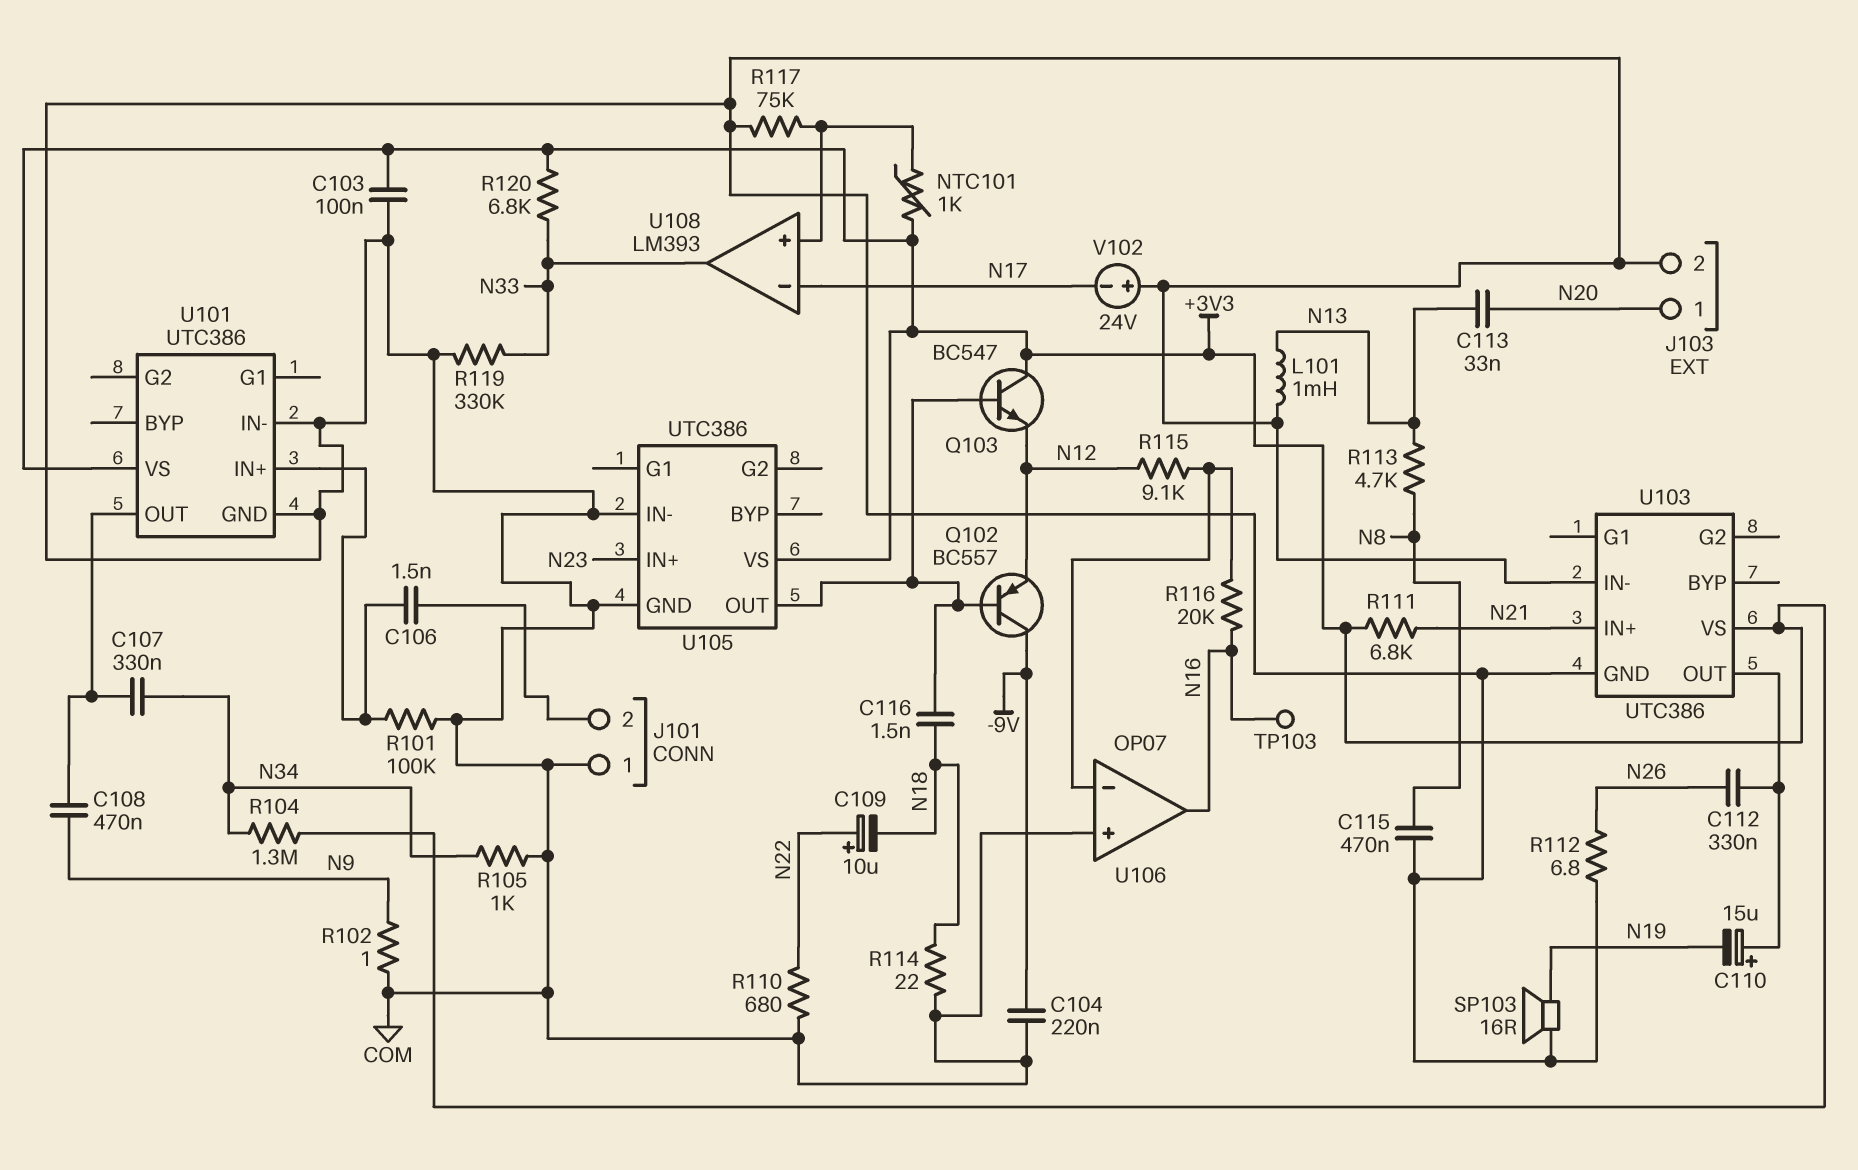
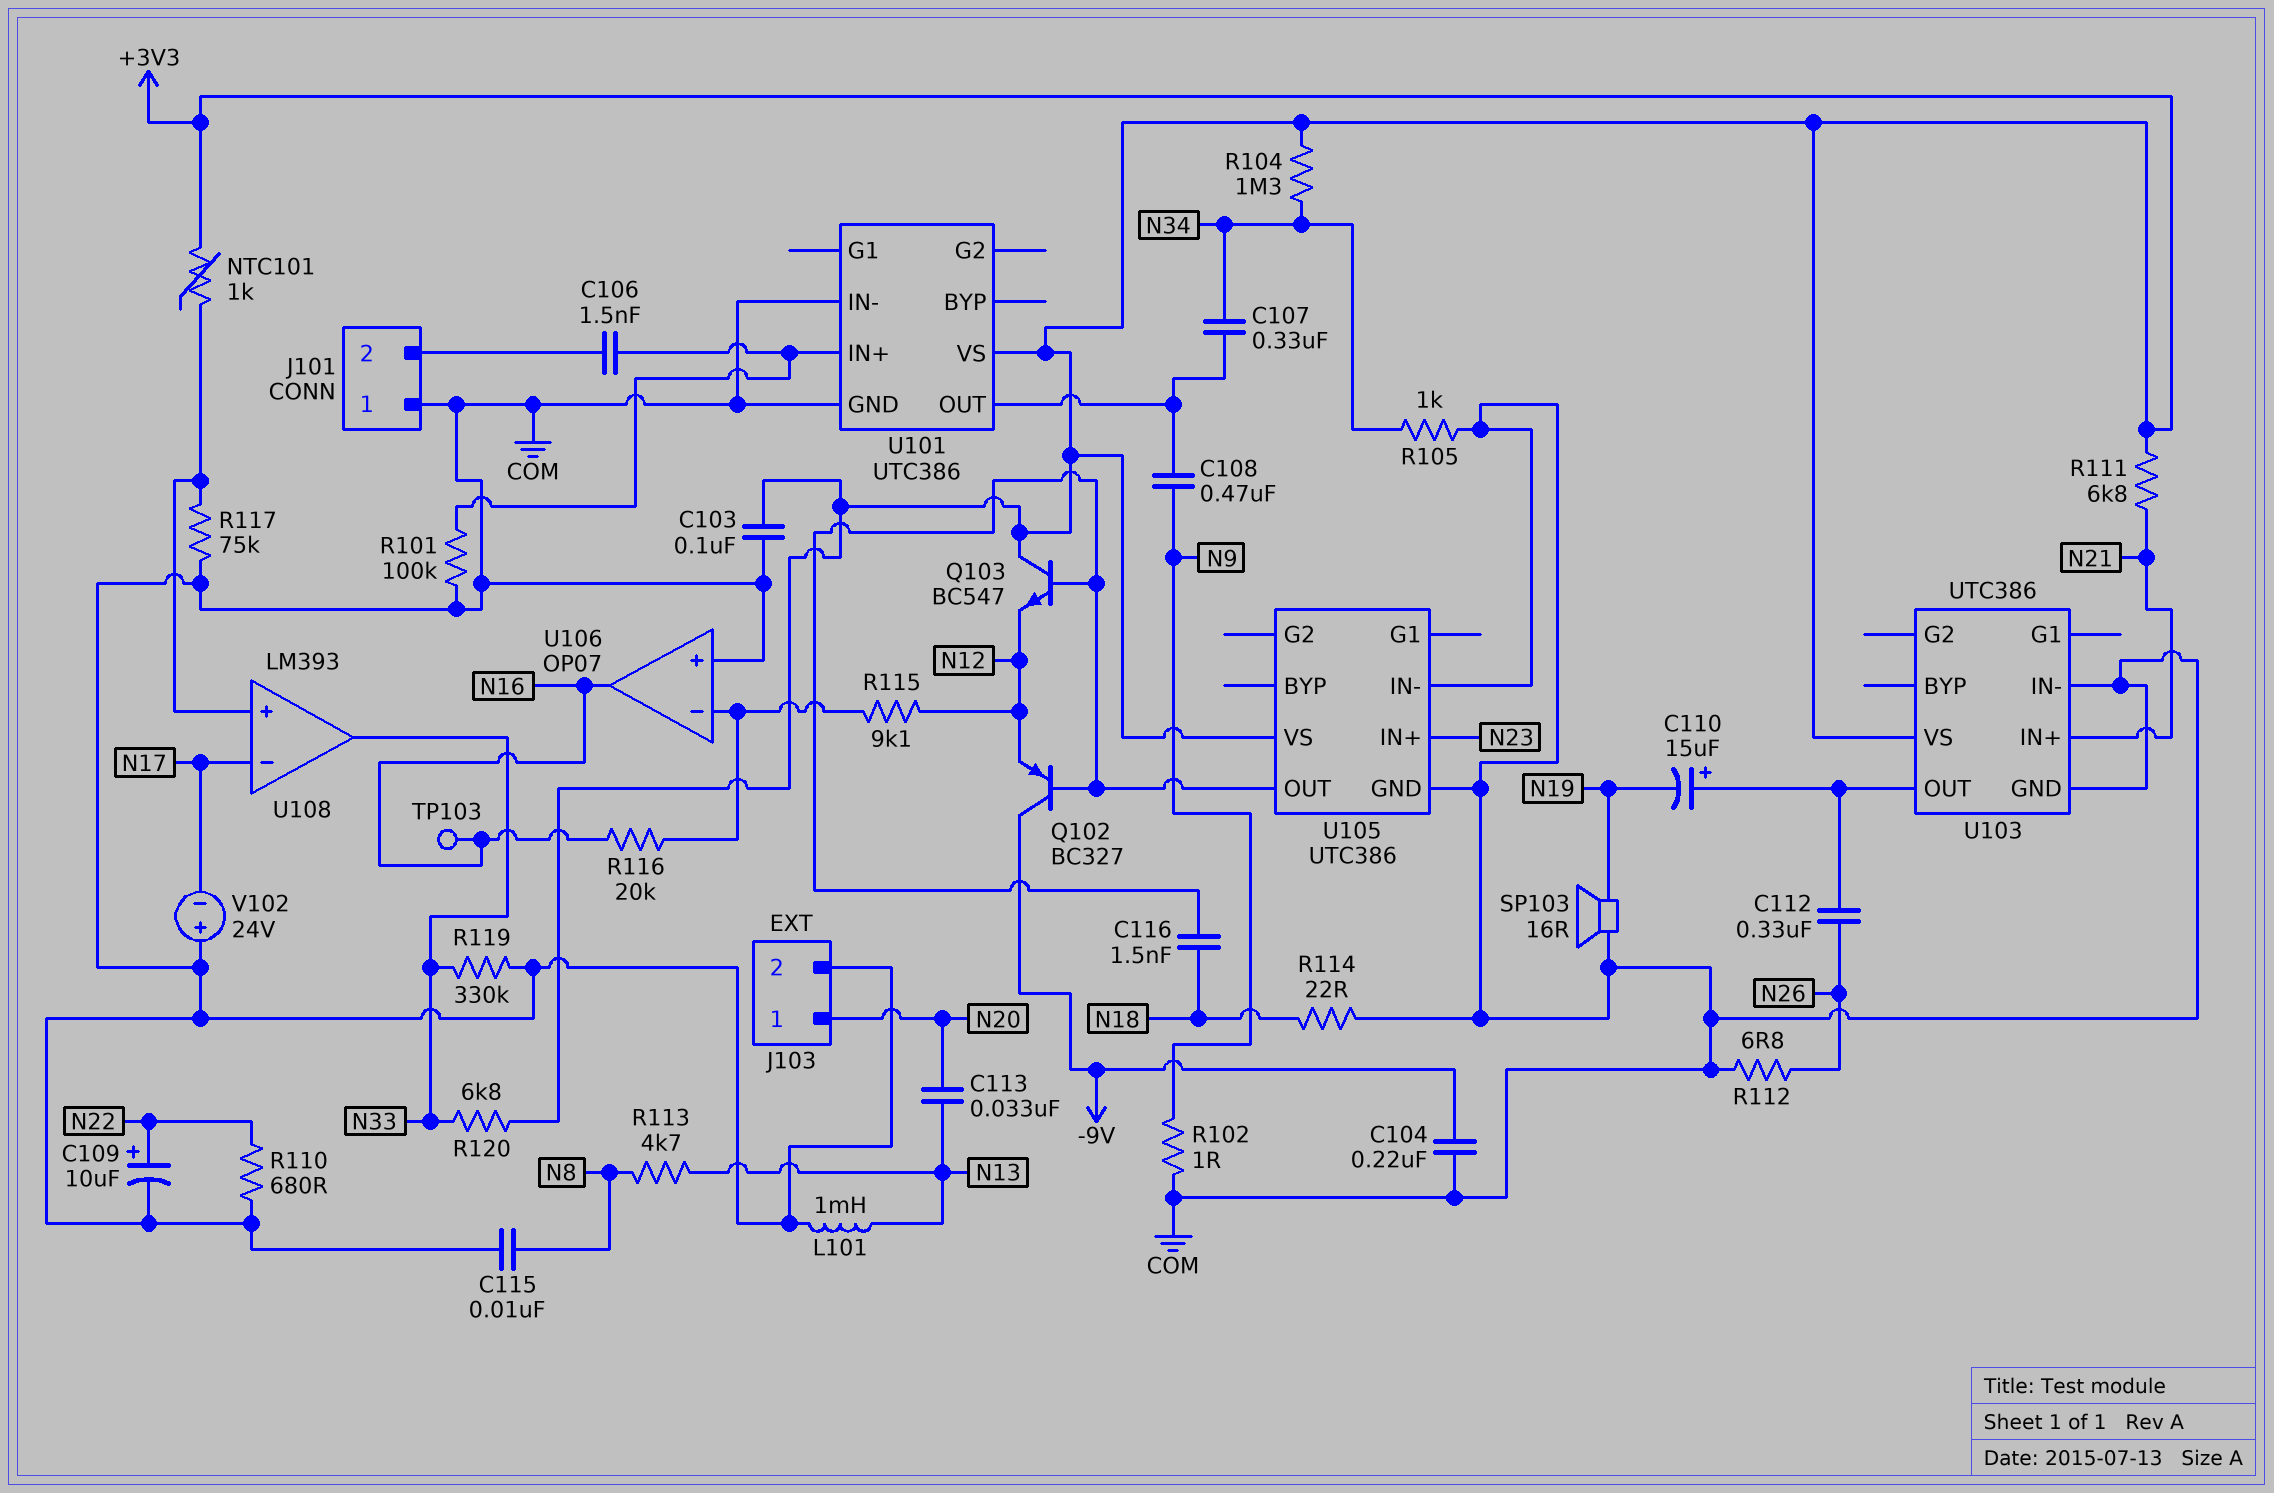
C109: 10uF (plus N22, minus N18) -> 10uF (plus N22, minus COM)
C115: 470nF (COM, N8) -> 10nF (COM, N8)
Q102: PNP BC557 (B U105/OUT, C -9V, E N12) -> PNP BC327 (B U105/OUT, C -9V, E N12)

